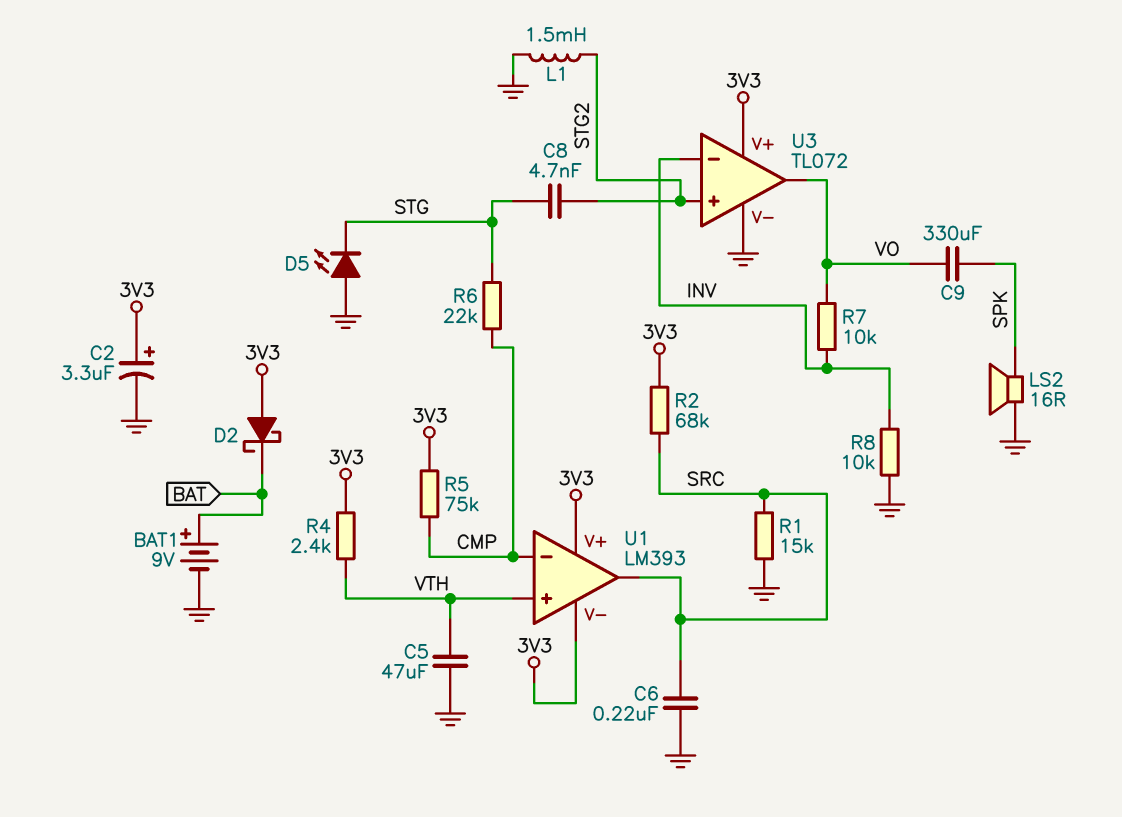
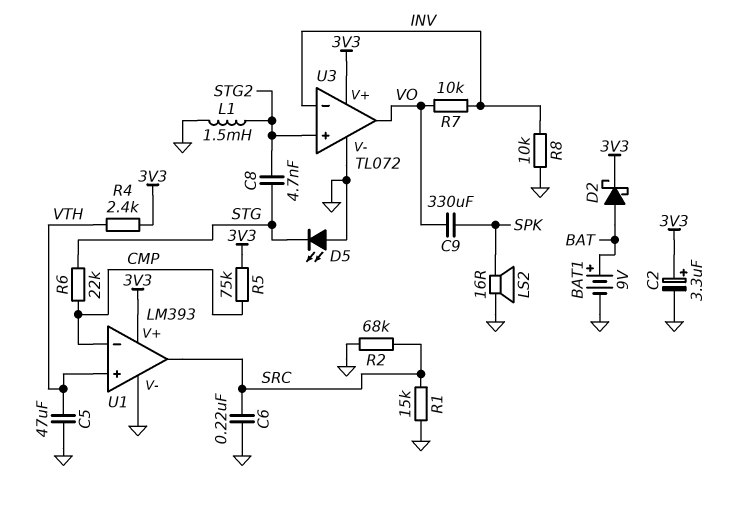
D2: schottky (A 3V3, K BAT) -> schottky (A BAT, K 3V3)
R2: 68k (3V3, SRC) -> 68k (GND, SRC)
U1 pin V-: 3V3 -> GND

